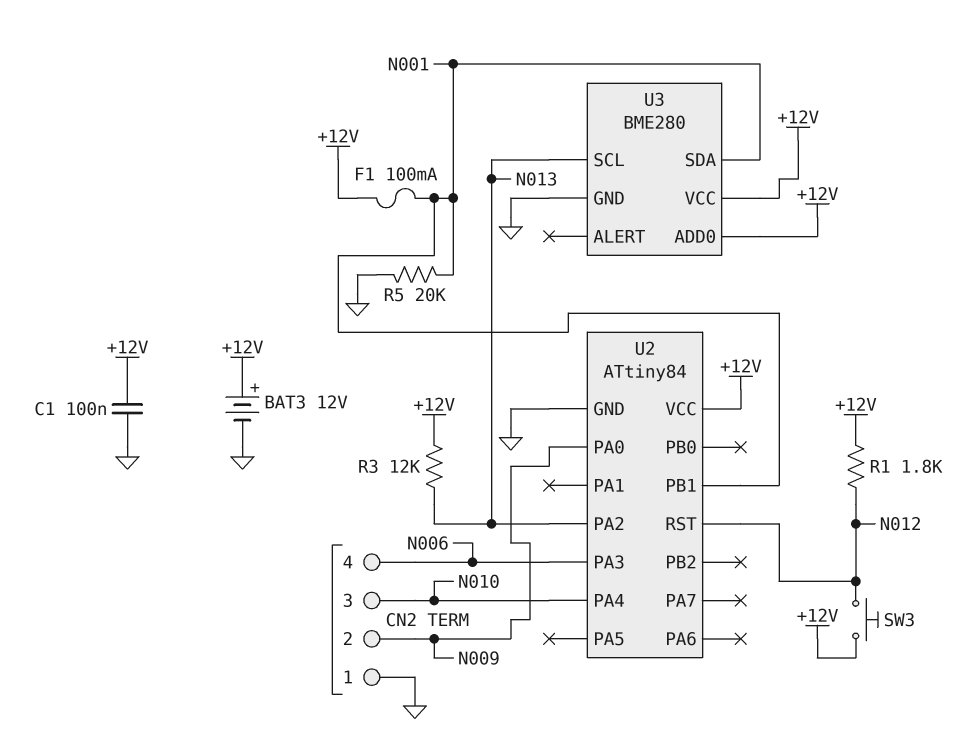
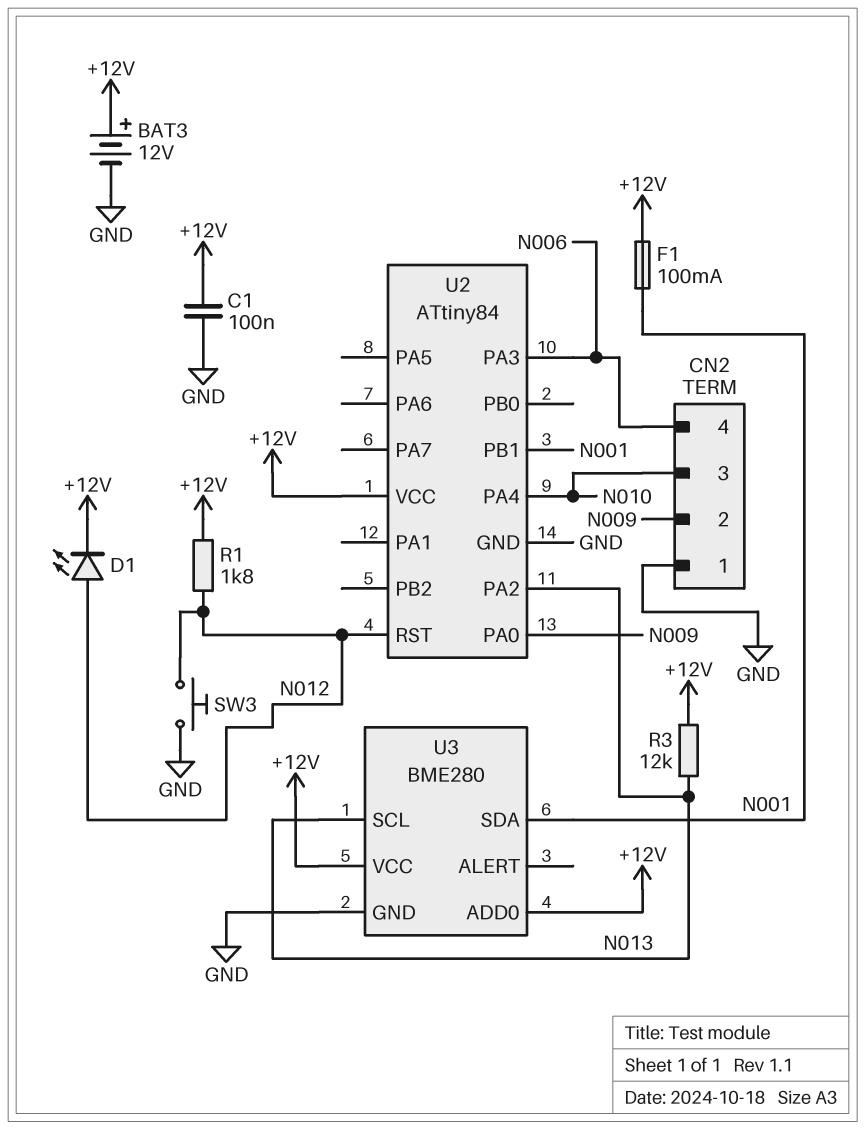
D1: none -> LED (A N012, K +12V)
R5: 20k (GND, N001) -> none
SW3: button (+12V, N012) -> button (GND, N012)

